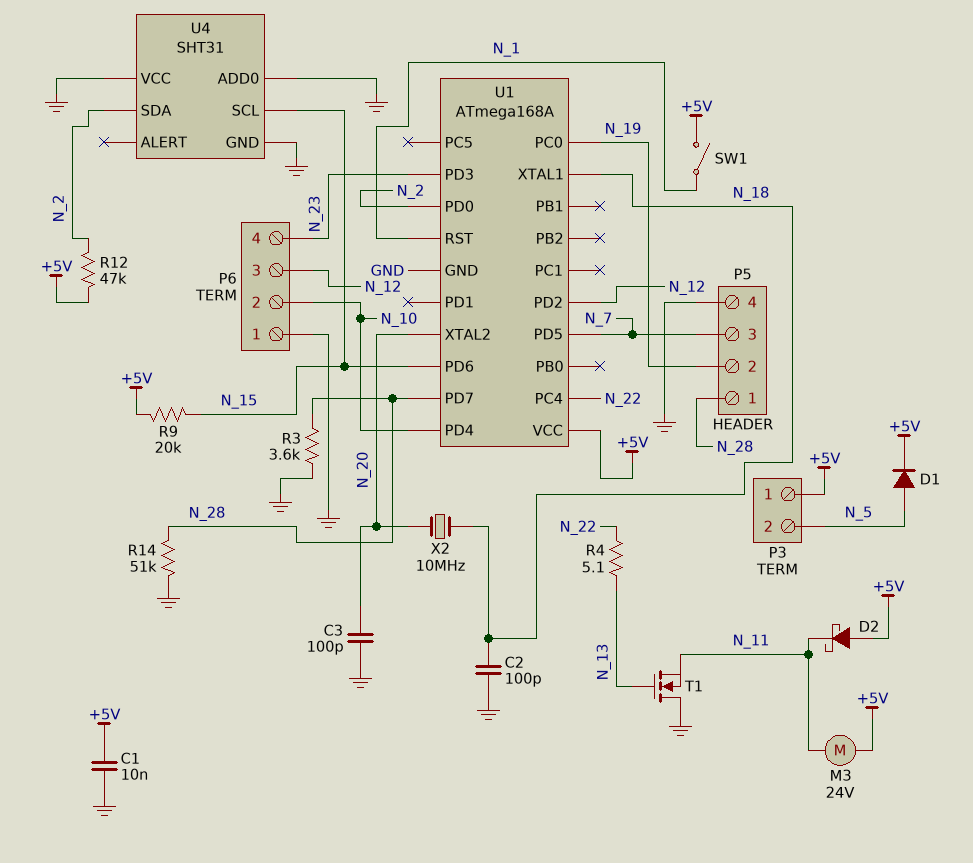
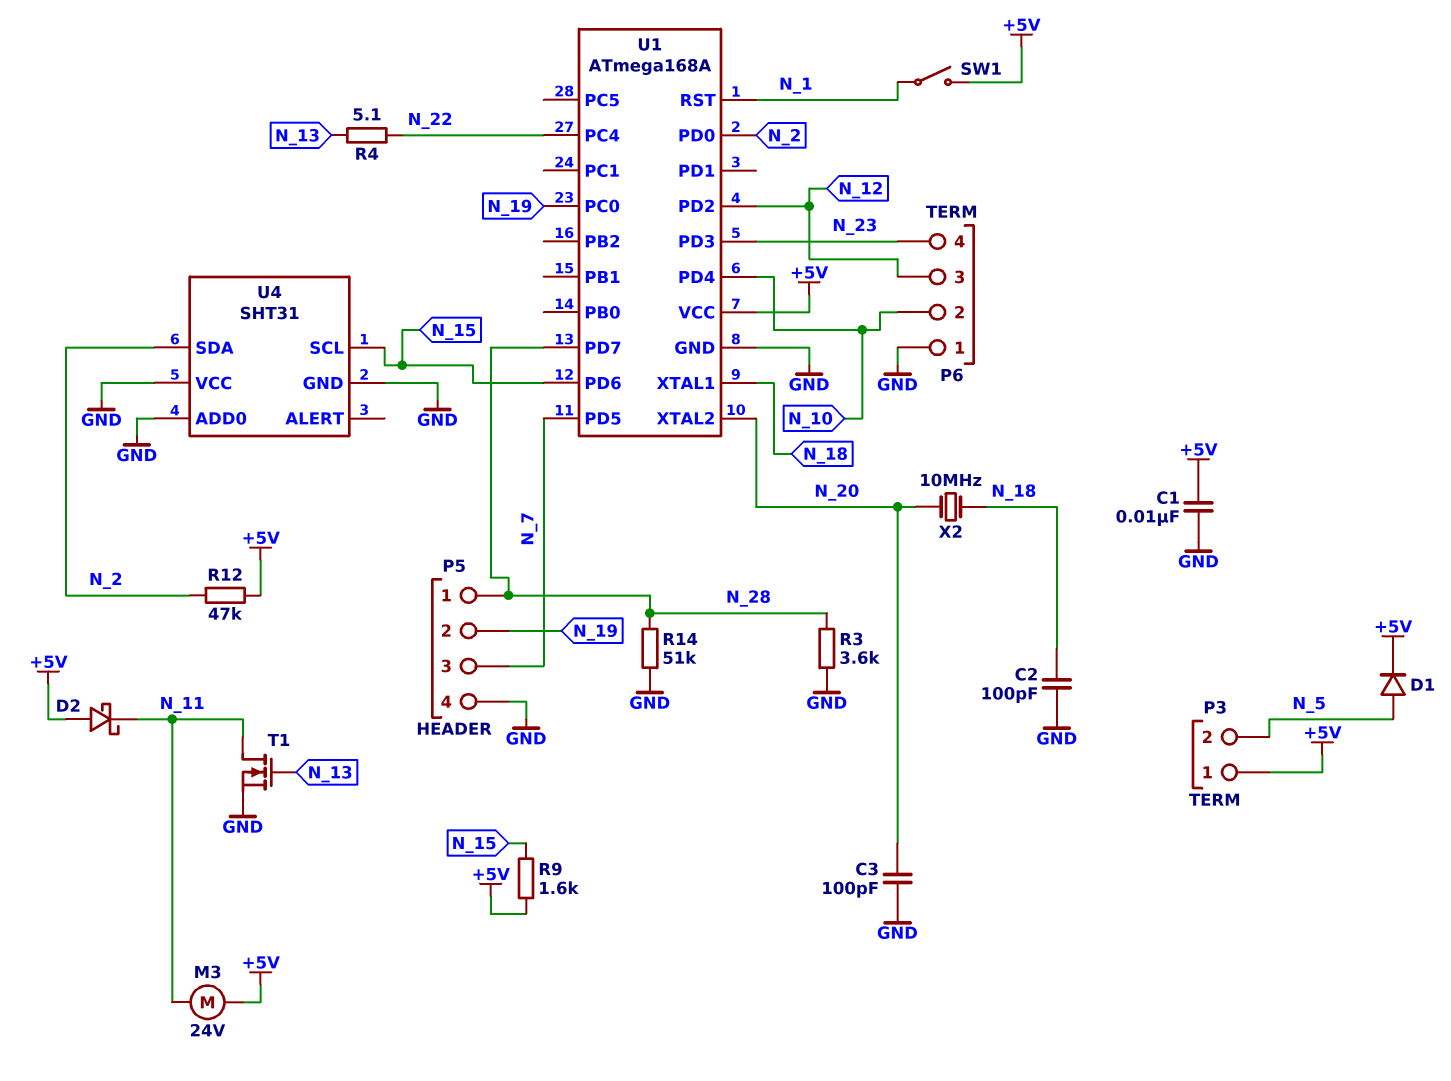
R9: 20k (+5V, N_15) -> 1.6k (+5V, N_15)
T1: NMOS (G N_13, D GND, S N_11) -> NMOS (G N_13, D N_11, S GND)

